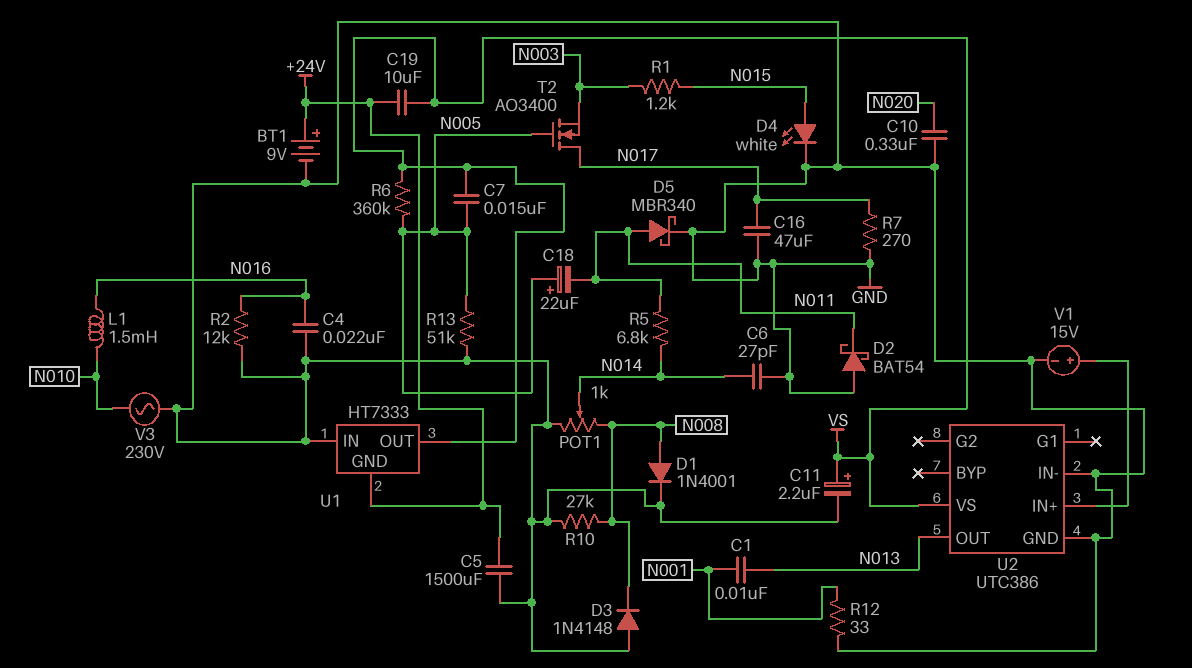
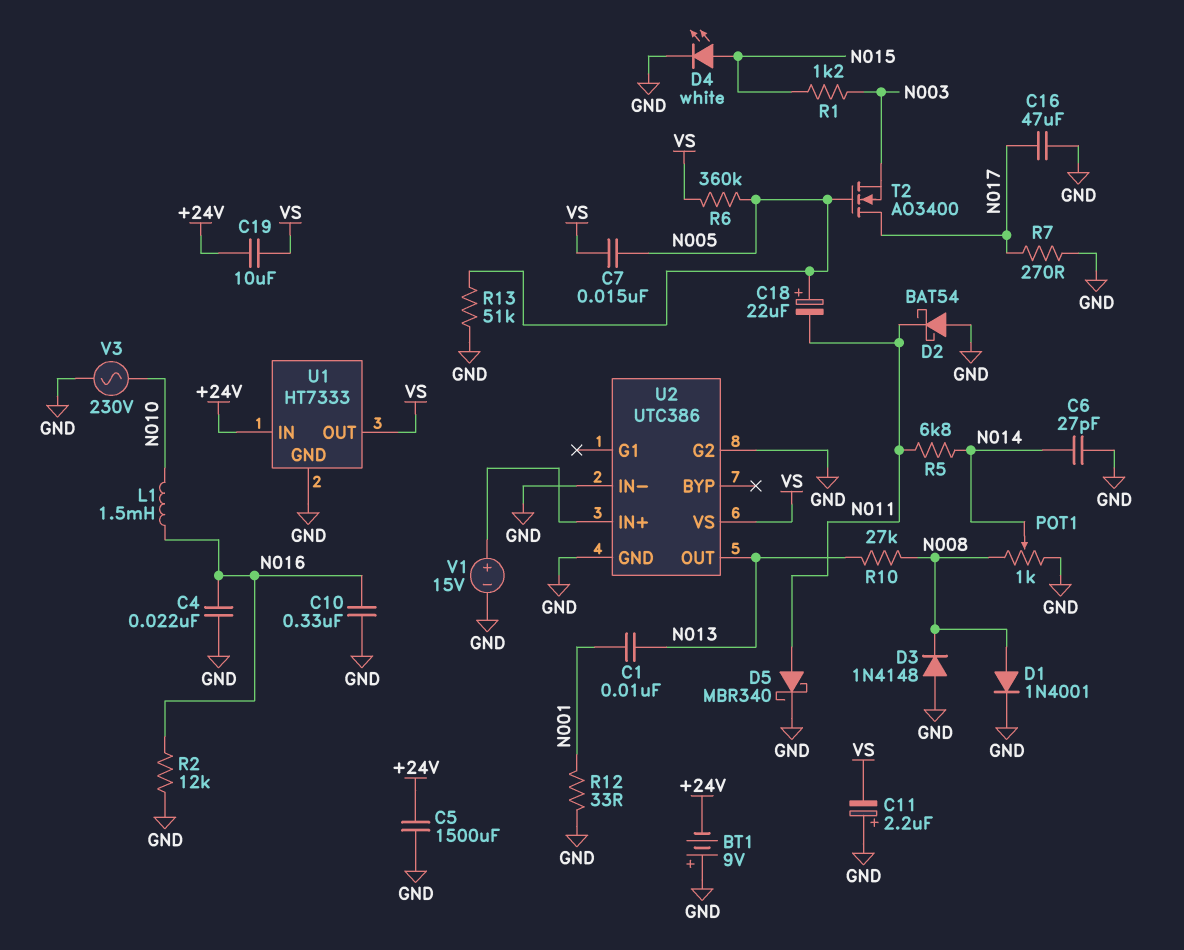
BT1: 9V (plus +24V, minus GND) -> 9V (plus GND, minus +24V)
C10: 330nF (GND, N020) -> 330nF (GND, N016)
C11: 2.2uF (plus VS, minus GND) -> 2.2uF (plus GND, minus VS)
R10: 27k (GND, N008) -> 27k (N008, N013)
U1 pin GND: +24V -> GND
U1 pin IN: GND -> +24V
U2 pin G2: none -> GND

